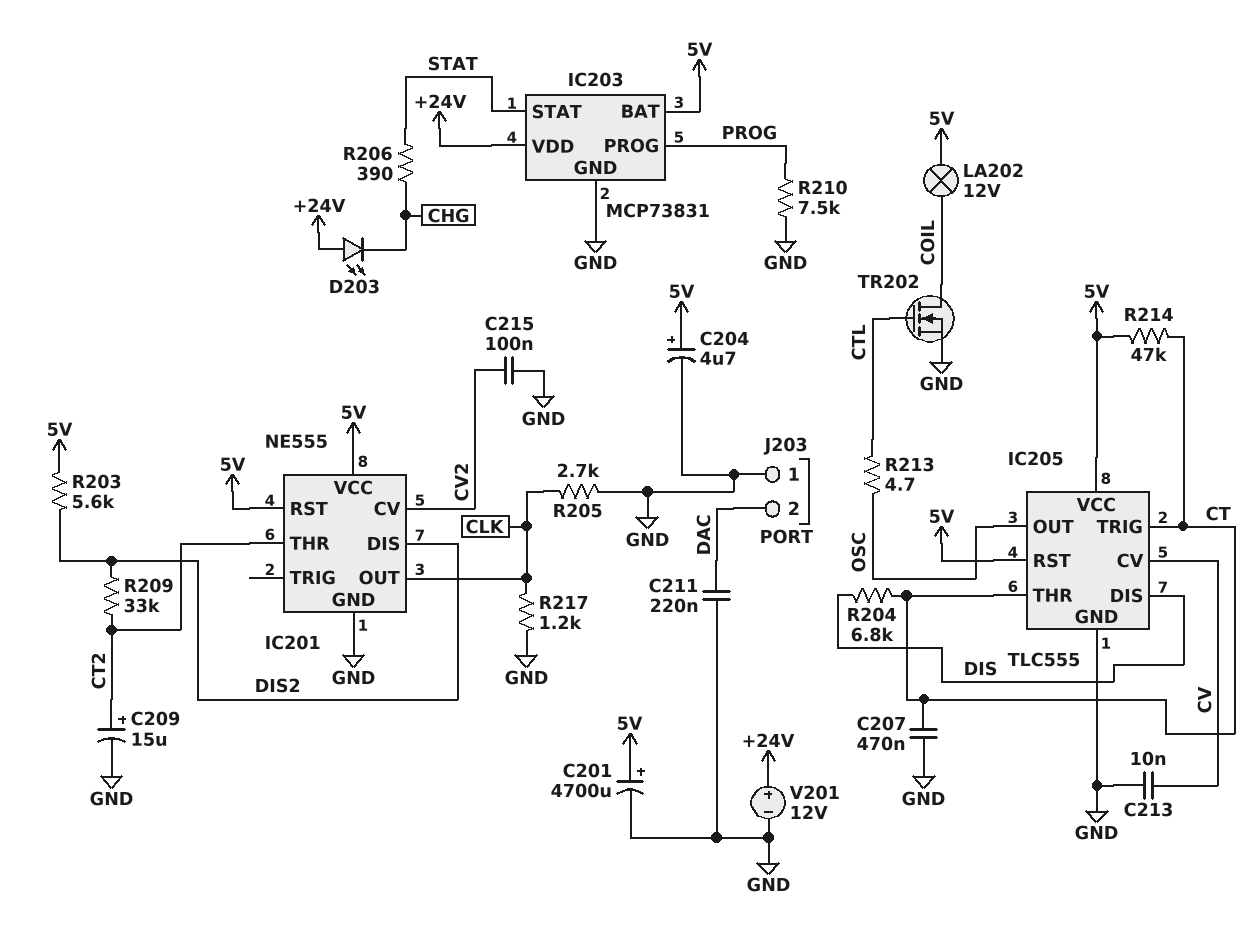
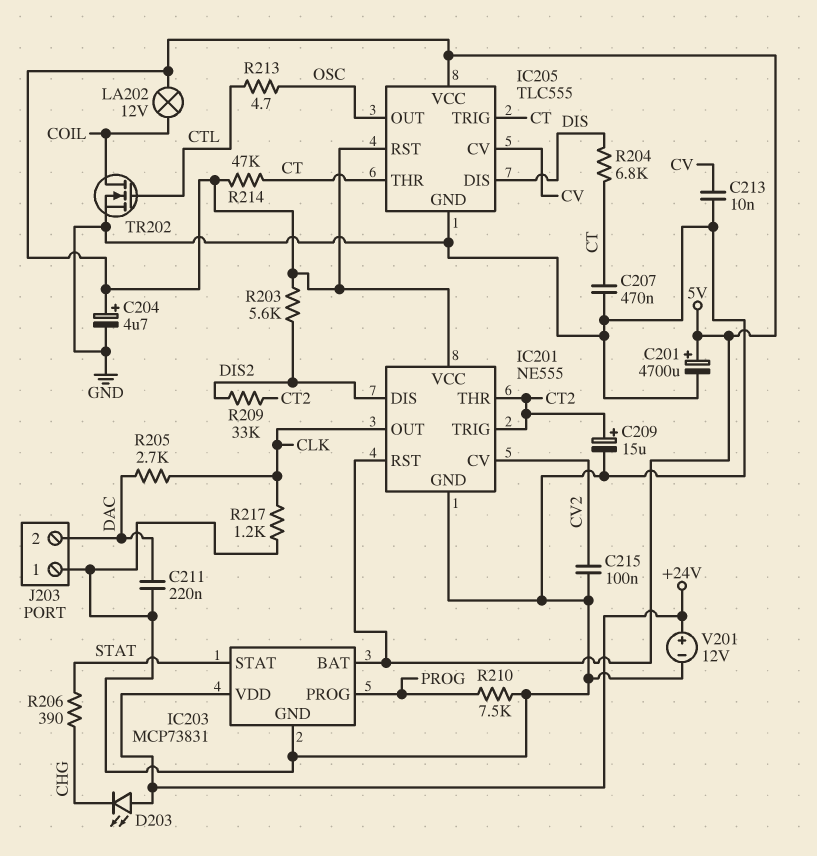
IC201 pin TRIG: none -> CT2
R205: 2.7k (CLK, GND) -> 2.7k (CLK, DAC)

